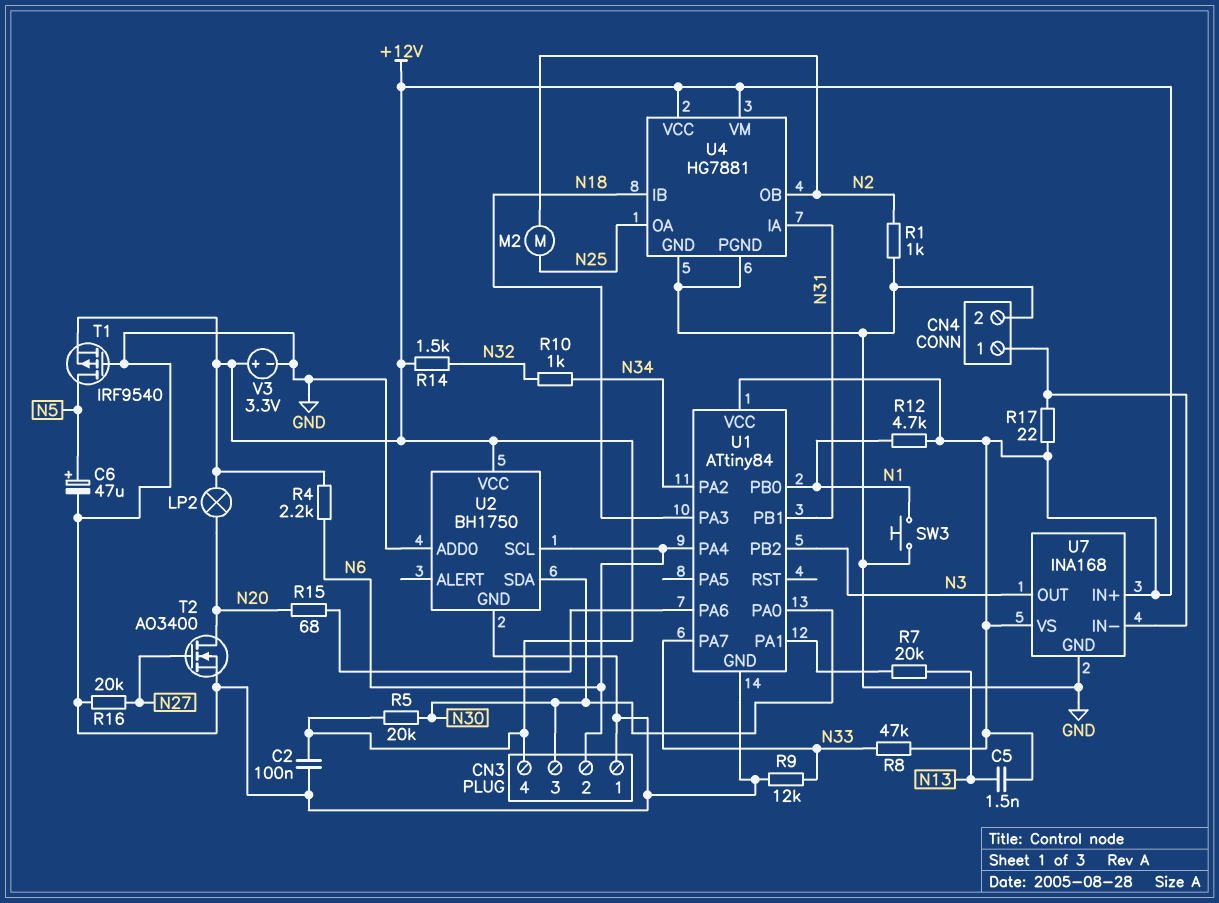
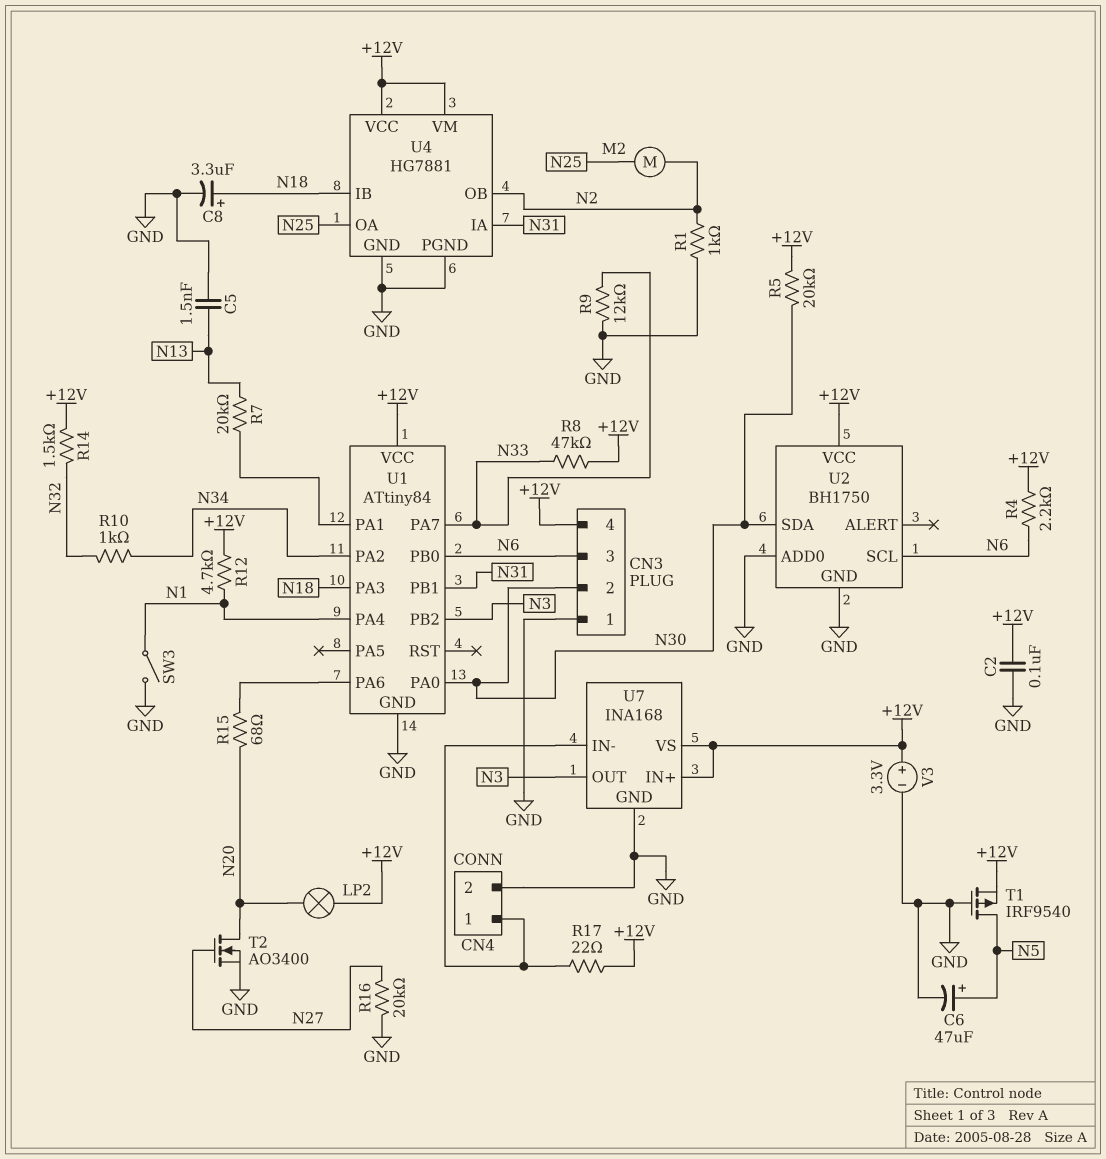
C5: 1.5nF (+12V, N13) -> 1.5nF (GND, N13)
C8: none -> 3.3uF (plus N18, minus GND)
CN3 pin 2: N6 -> N30
CN3 pin 3: N30 -> N6
SW3: button (GND, N1) -> switch (GND, N1)
U1 pin PA4: N6 -> N1
U1 pin PB0: N1 -> N6

